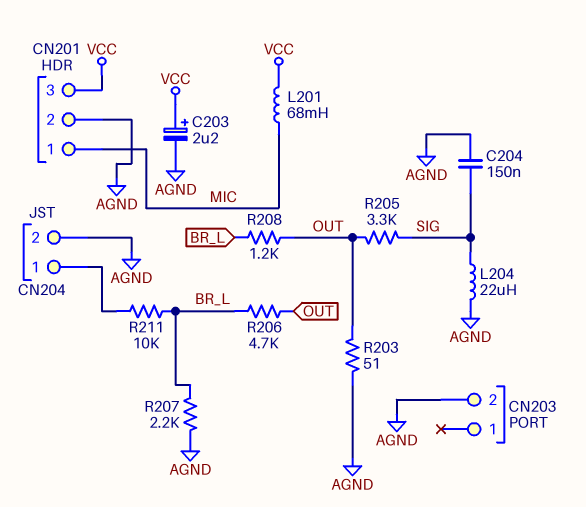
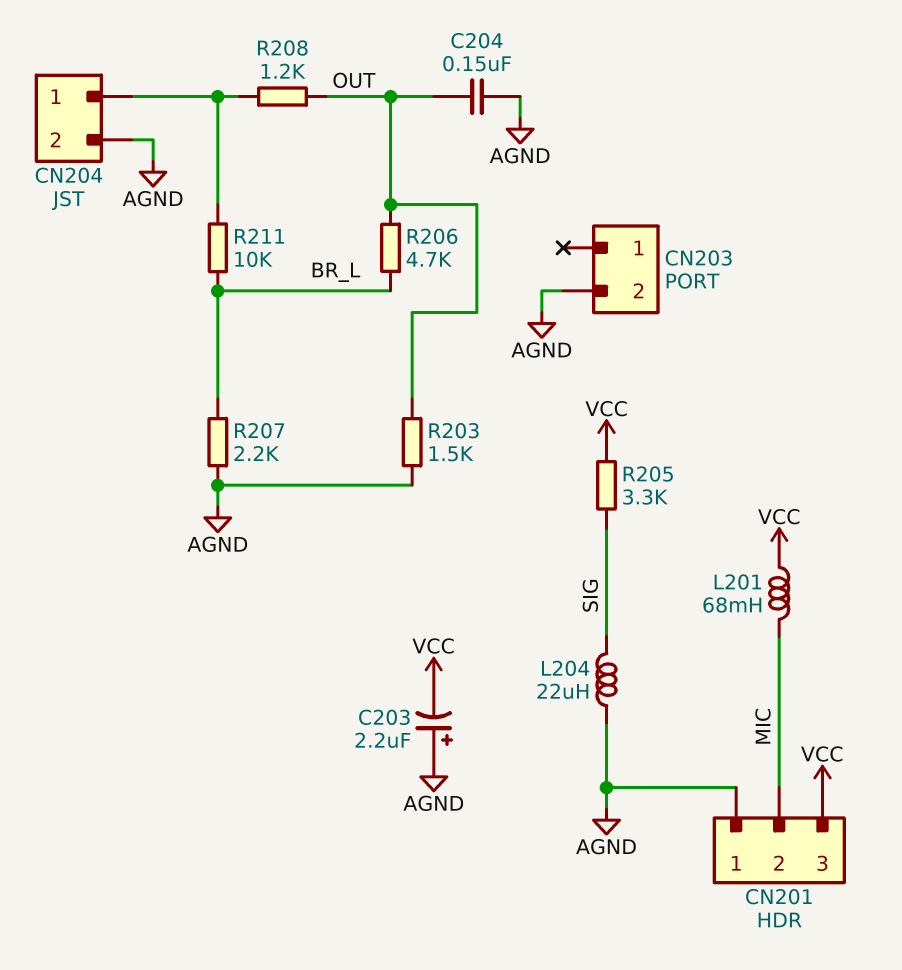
C203: 2.2uF (plus VCC, minus AGND) -> 2.2uF (plus AGND, minus VCC)
C204: 150nF (AGND, SIG) -> 150nF (AGND, OUT)
CN201 pin 1: MIC -> AGND
CN201 pin 2: AGND -> MIC
R203: 51 (AGND, OUT) -> 1.5k (AGND, OUT)
R205: 3.3k (OUT, SIG) -> 3.3k (SIG, VCC)
R208: 1.2k (BR_L, OUT) -> 1.2k (CN204/1, OUT)

